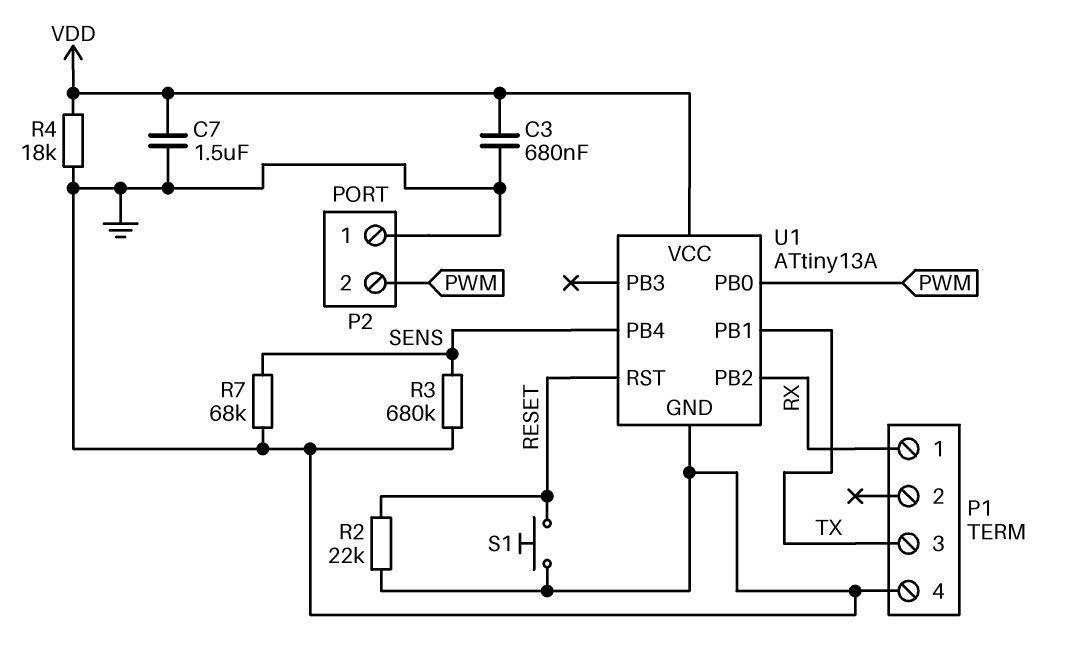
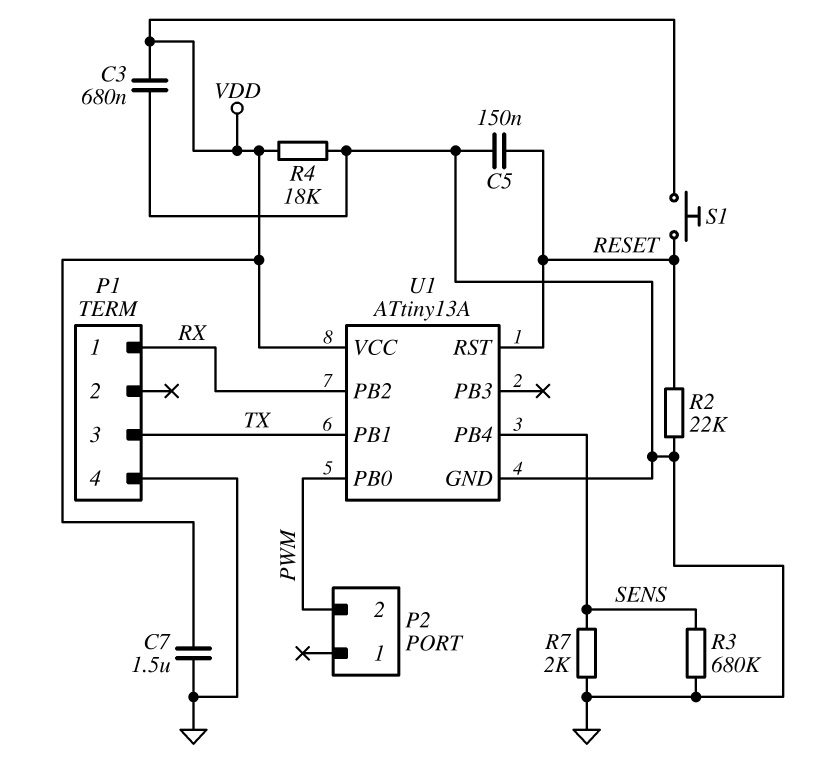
C5: none -> 150nF (GND, RESET)
P2 pin 1: GND -> none
R7: 68k (GND, SENS) -> 2k (GND, SENS)
S1: button (GND, RESET) -> button (RESET, VDD)

